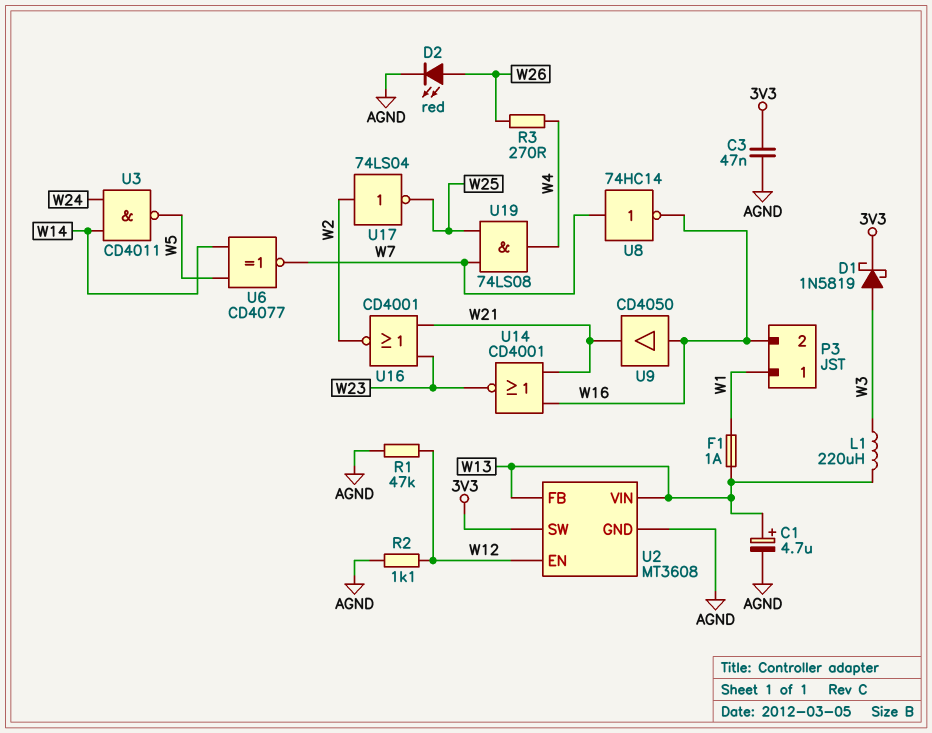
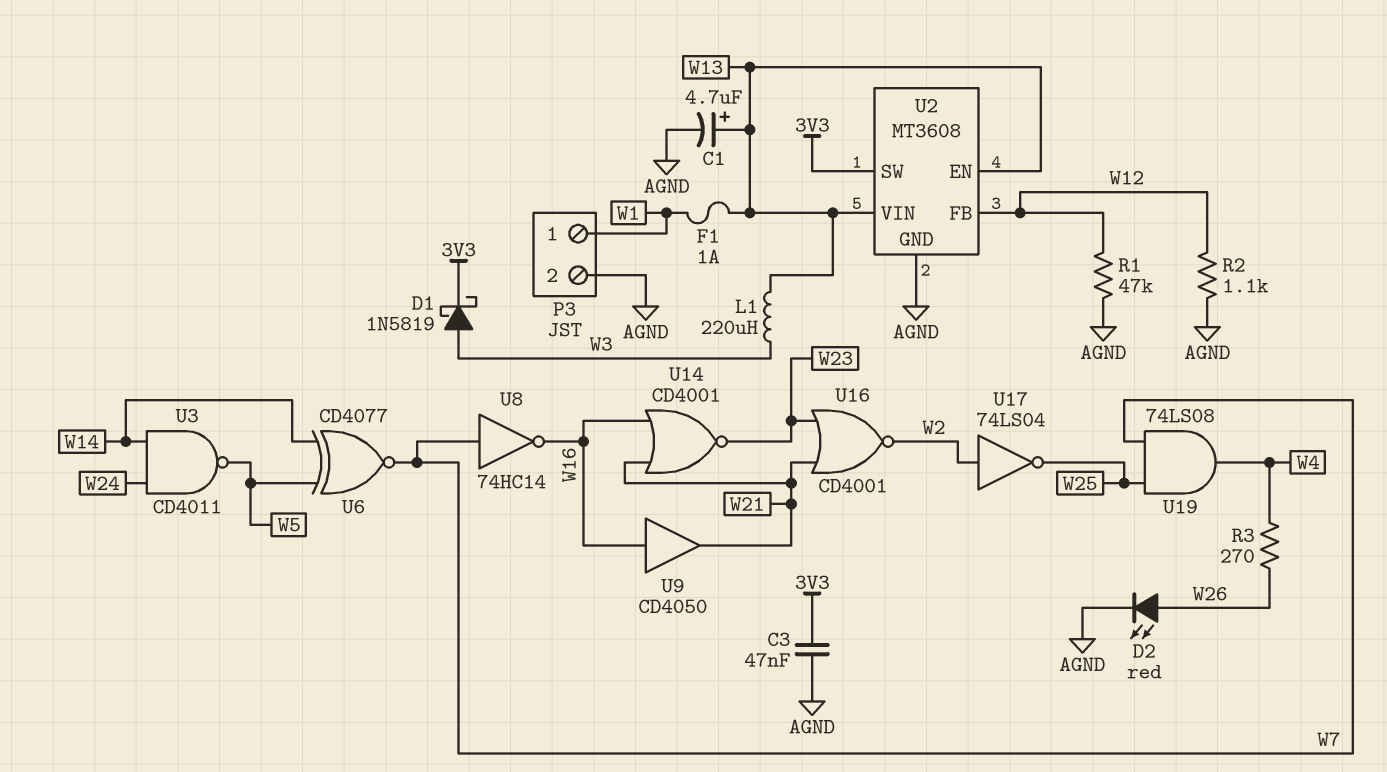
P3 pin 2: W16 -> AGND
U2 pin EN: W12 -> W13
U2 pin FB: W13 -> W12

